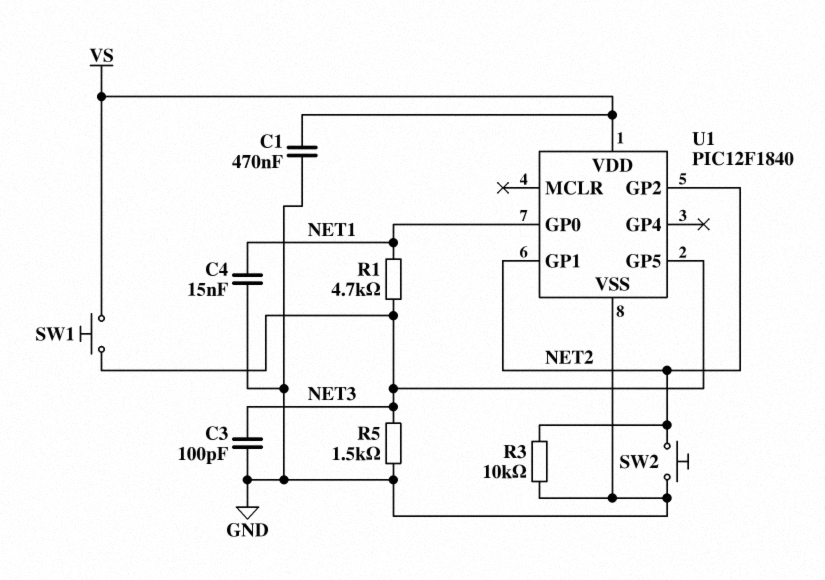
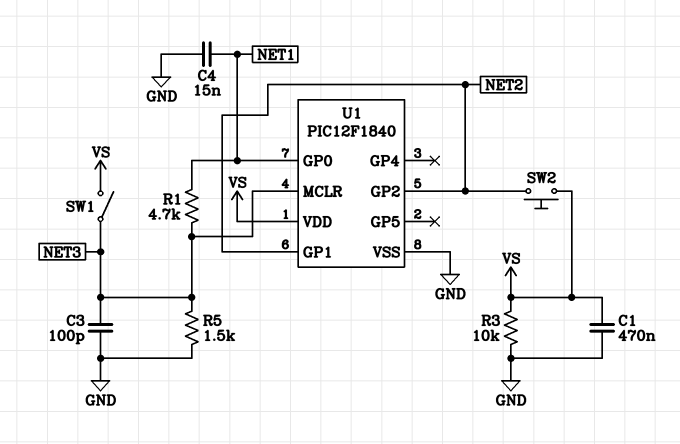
R3: 10k (GND, NET2) -> 10k (GND, VS)
SW1: button (NET3, VS) -> switch (NET3, VS)
SW2: button (GND, NET2) -> button (NET2, VS)
U1 pin GP5: NET3 -> none
U1 pin MCLR: none -> NET3

